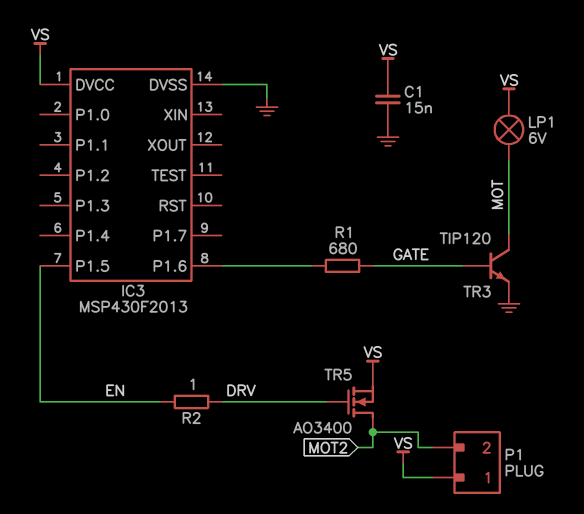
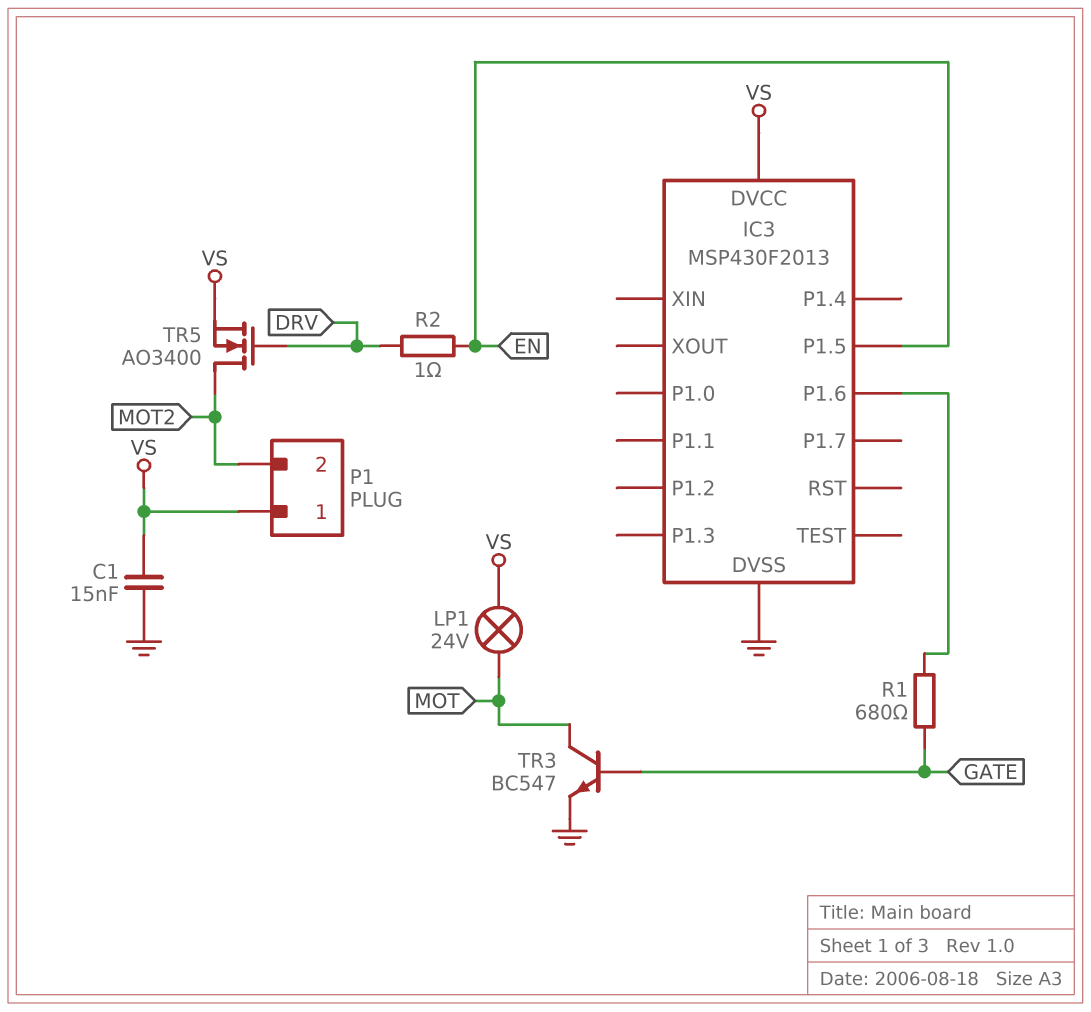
LP1: lamp 6V (MOT, VS) -> lamp 24V (MOT, VS)
TR3: NPN TIP120 (B GATE, C MOT, E GND) -> NPN BC547 (B GATE, C MOT, E GND)

